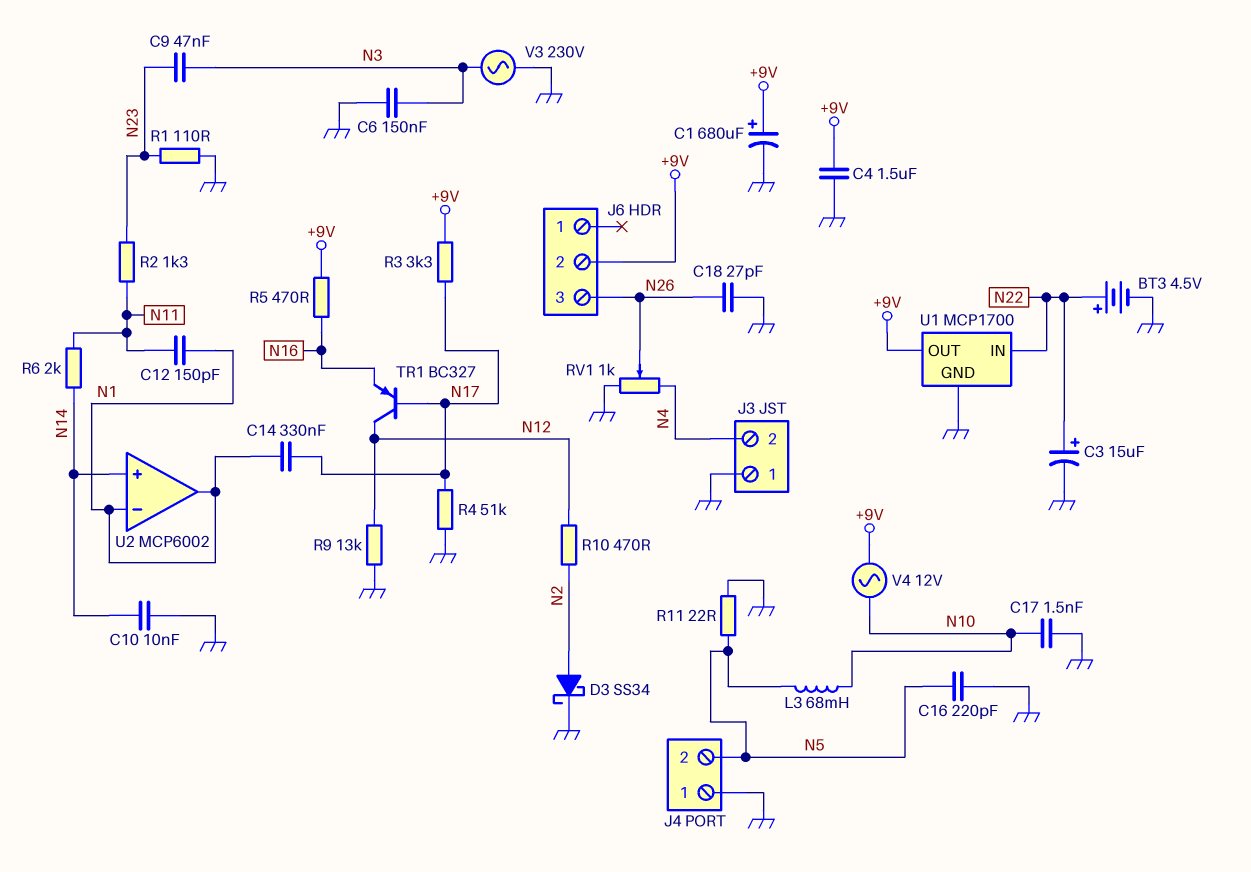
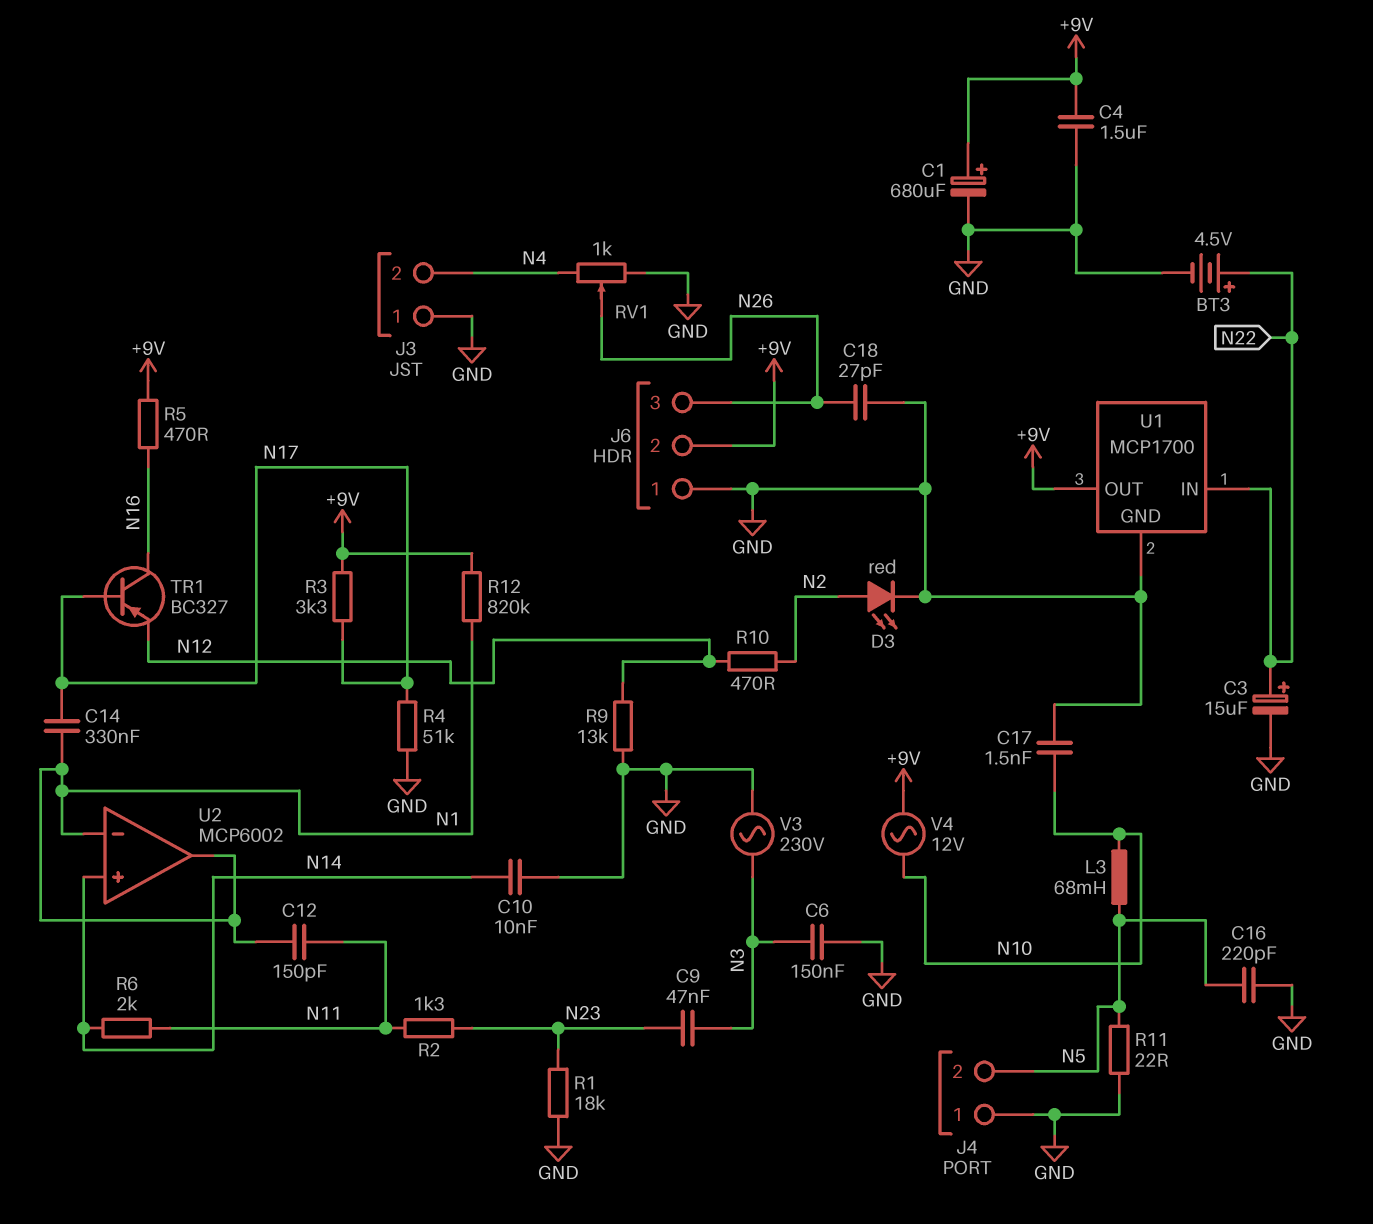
D3: schottky SS34 (A N2, K GND) -> LED red (A N2, K GND)
J6 pin 1: none -> GND
R1: 110 (GND, N23) -> 18k (GND, N23)
R12: none -> 820k (+9V, N1)
TR1: PNP BC327 (B N17, C N12, E N16) -> PNP BC327 (B N17, C N16, E N12)

